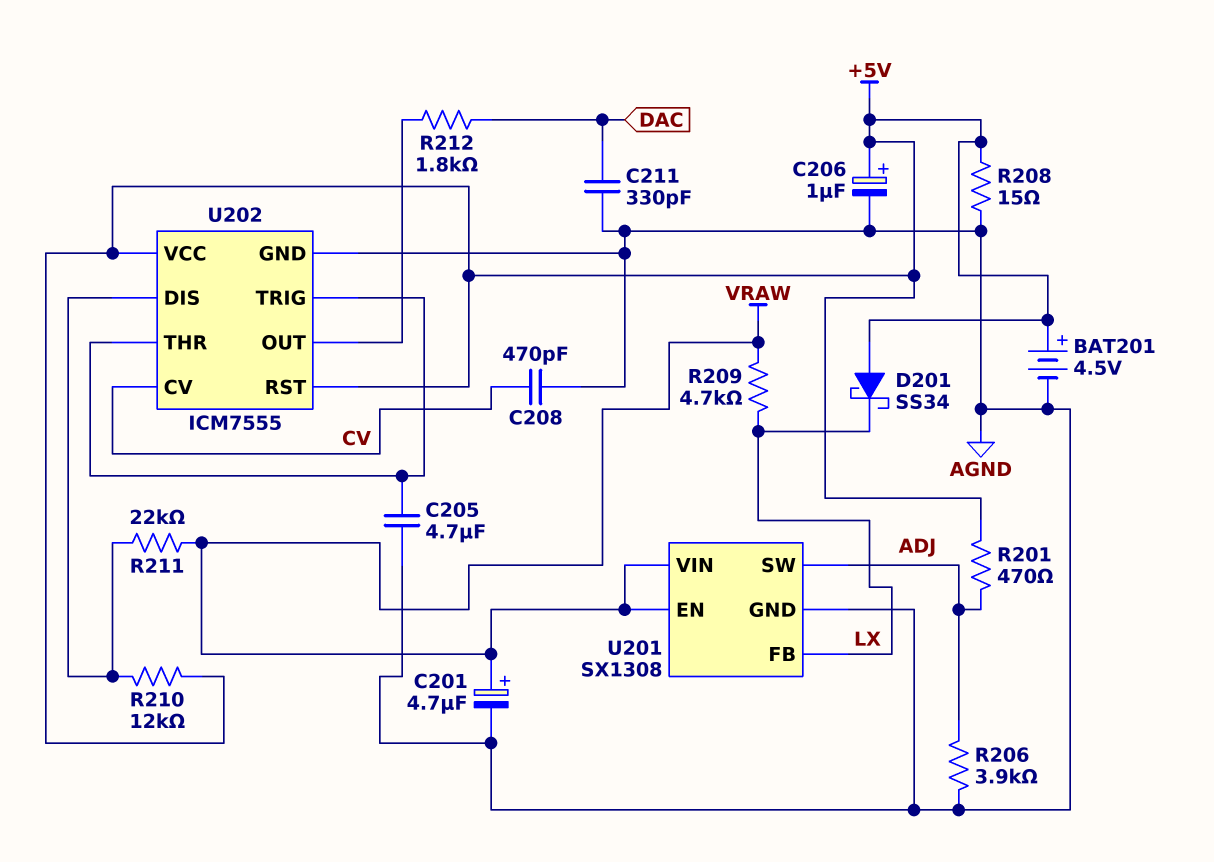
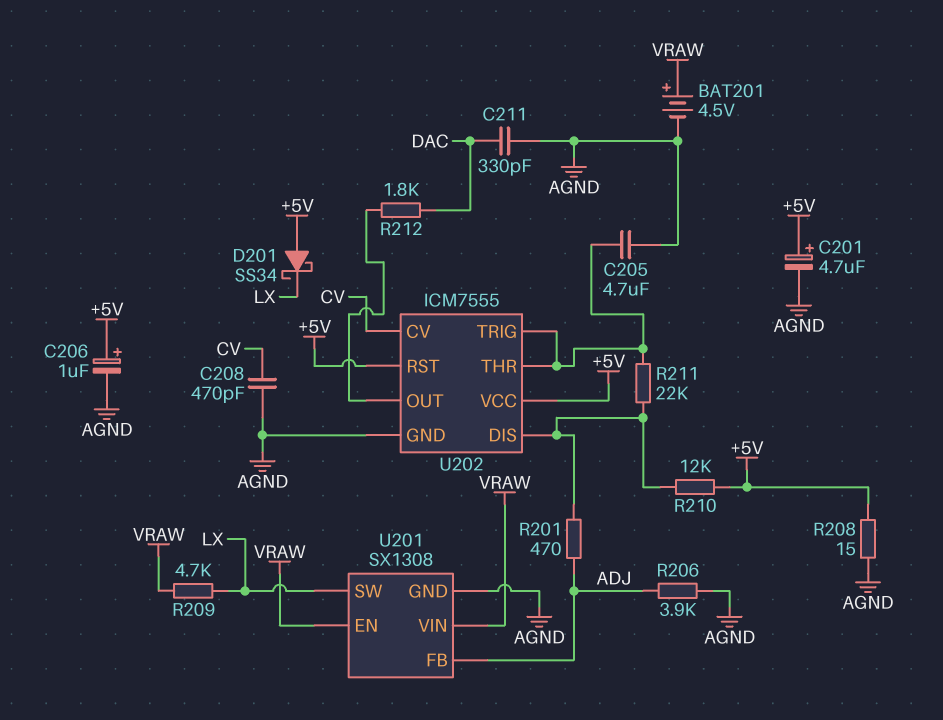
BAT201: 4.5V (plus +5V, minus AGND) -> 4.5V (plus VRAW, minus AGND)
C201: 4.7uF (plus VRAW, minus AGND) -> 4.7uF (plus +5V, minus AGND)
R201: 470 (+5V, ADJ) -> 470 (ADJ, U202/DIS)
R211: 22k (U202/DIS, VRAW) -> 22k (U202/DIS, U202/THR)
U201 pin FB: LX -> ADJ
U201 pin SW: ADJ -> LX

